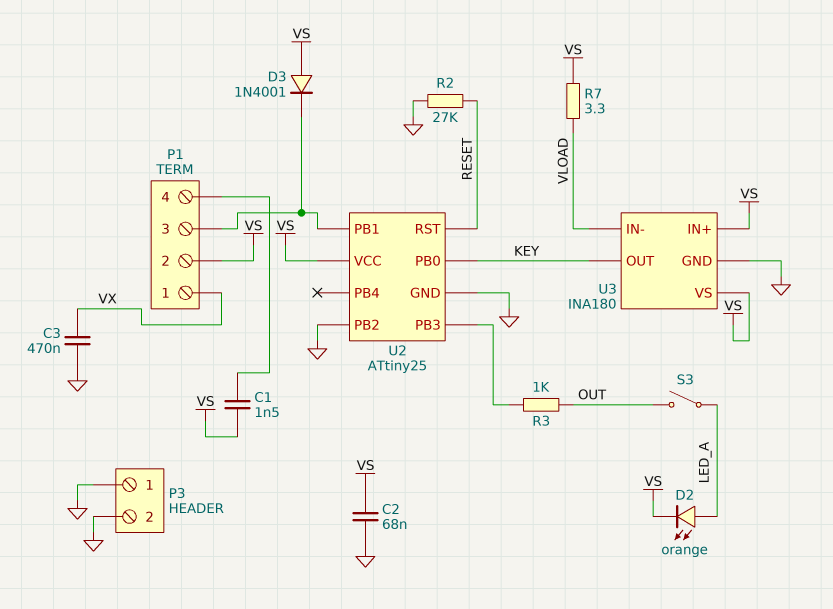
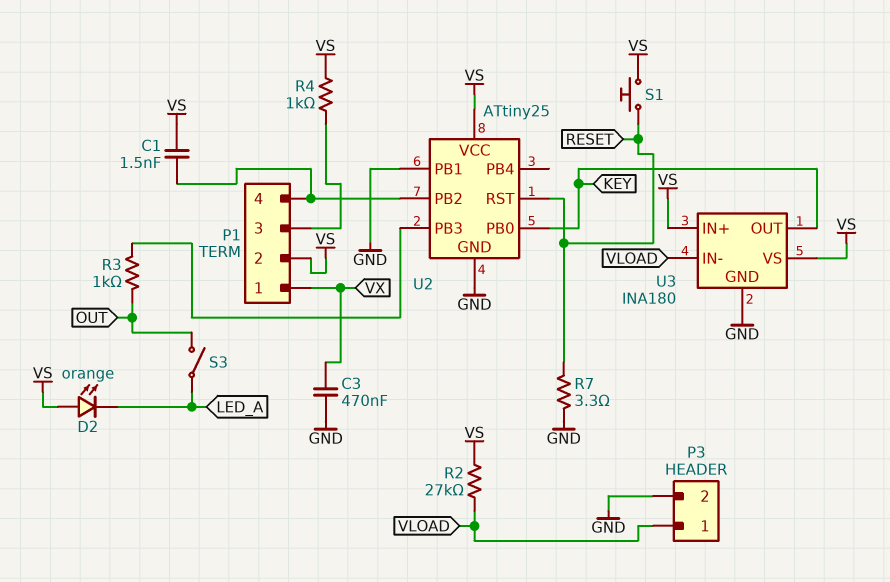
C2: 68nF (GND, VS) -> none
D2: LED orange (A LED_A, K VS) -> LED orange (A VS, K LED_A)
D3: diode 1N4001 (A VS, K P1/3) -> none
P3 pin 1: GND -> VLOAD
R2: 27k (GND, RESET) -> 27k (VLOAD, VS)
R4: none -> 1k (P1/3, VS)
R7: 3.3 (VLOAD, VS) -> 3.3 (GND, RESET)
S1: none -> button (RESET, VS)
U2 pin PB1: P1/3 -> GND
U2 pin PB2: GND -> P1/4

